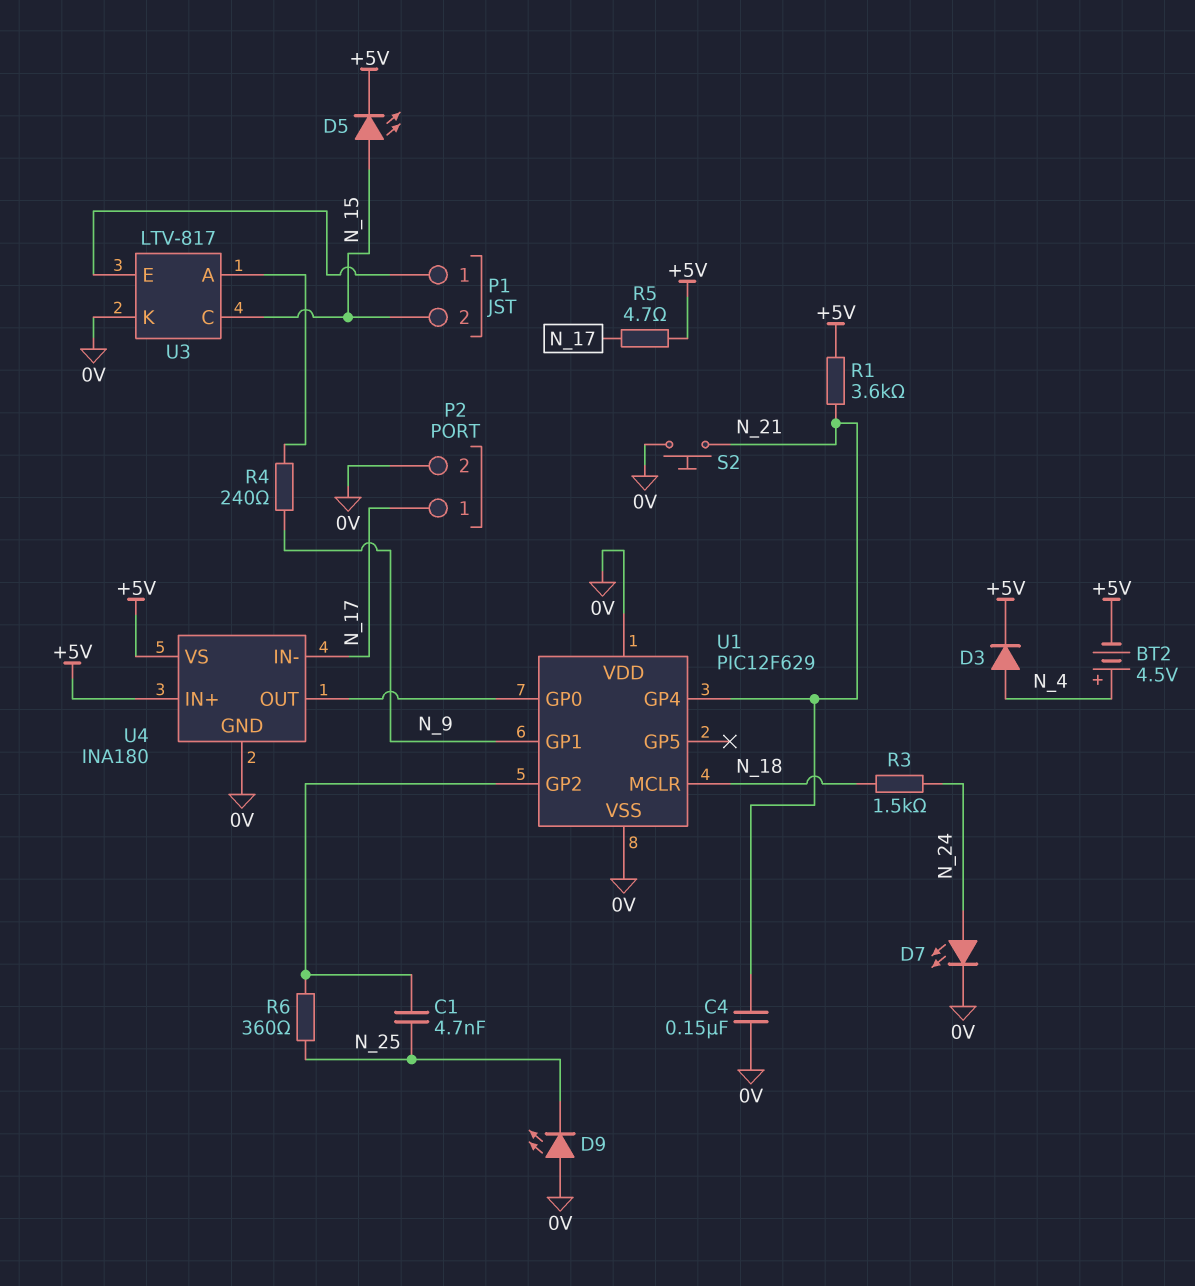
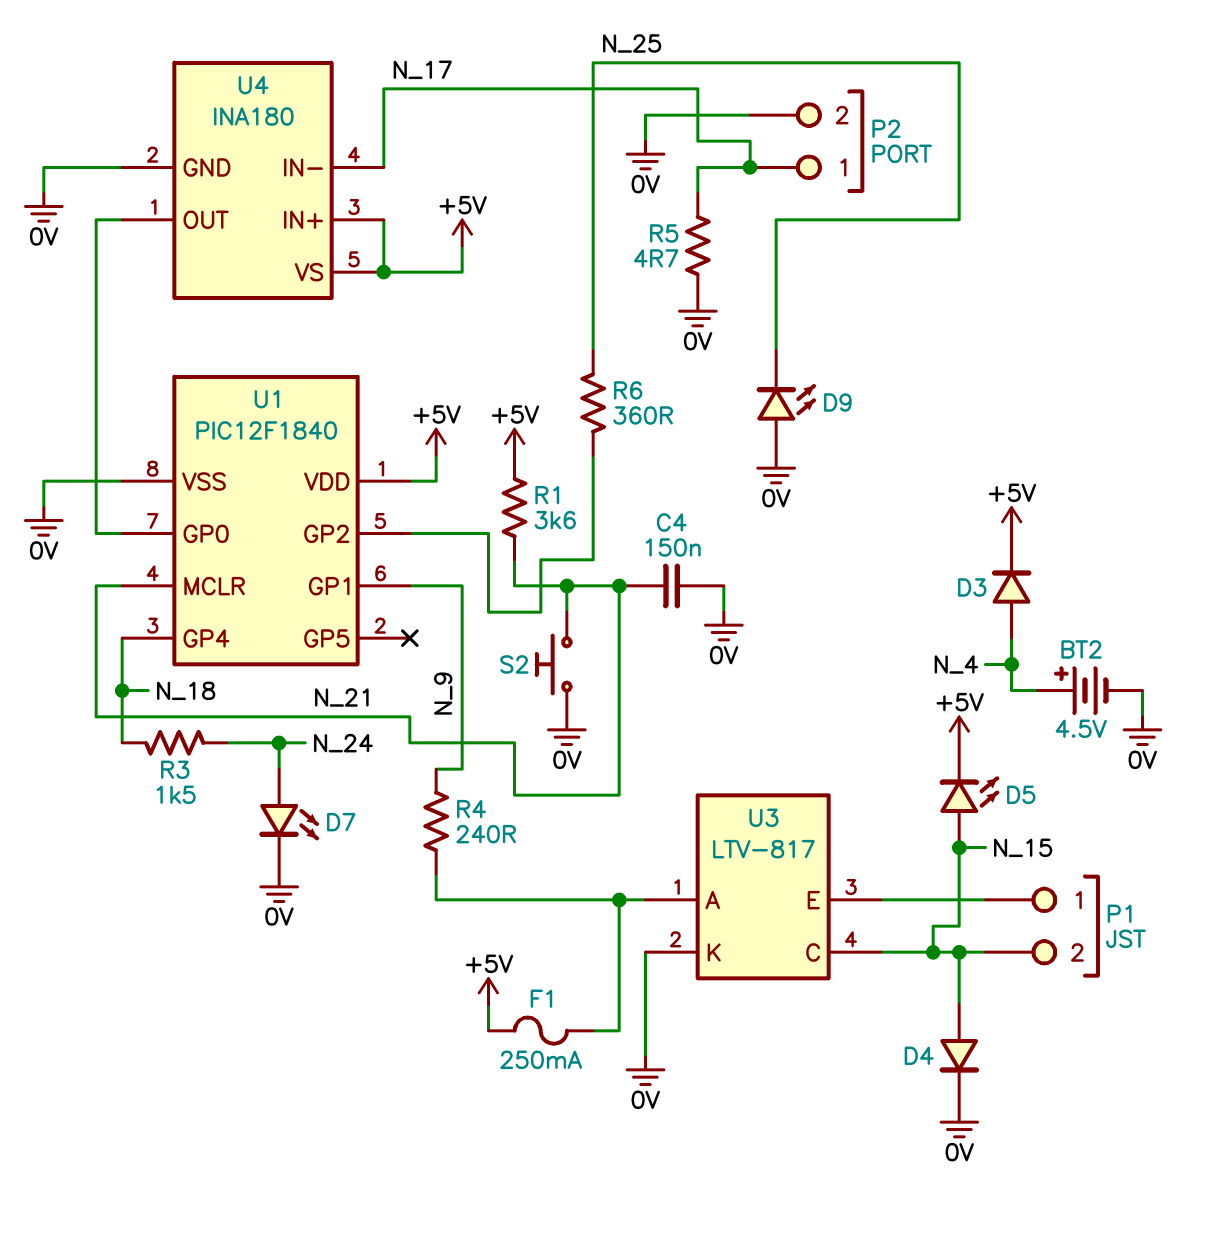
BT2: 4.5V (plus N_4, minus +5V) -> 4.5V (plus N_4, minus 0V)
C1: 4.7nF (N_25, U1/GP2) -> none
D4: none -> diode (A N_15, K 0V)
F1: none -> 250mA (+5V, U3/A)
R5: 4.7 (+5V, N_17) -> 4.7 (0V, N_17)
U1: PIC12F629 -> PIC12F1840
U1 pin GP4: N_21 -> N_18
U1 pin MCLR: N_18 -> N_21
U1 pin VDD: 0V -> +5V

